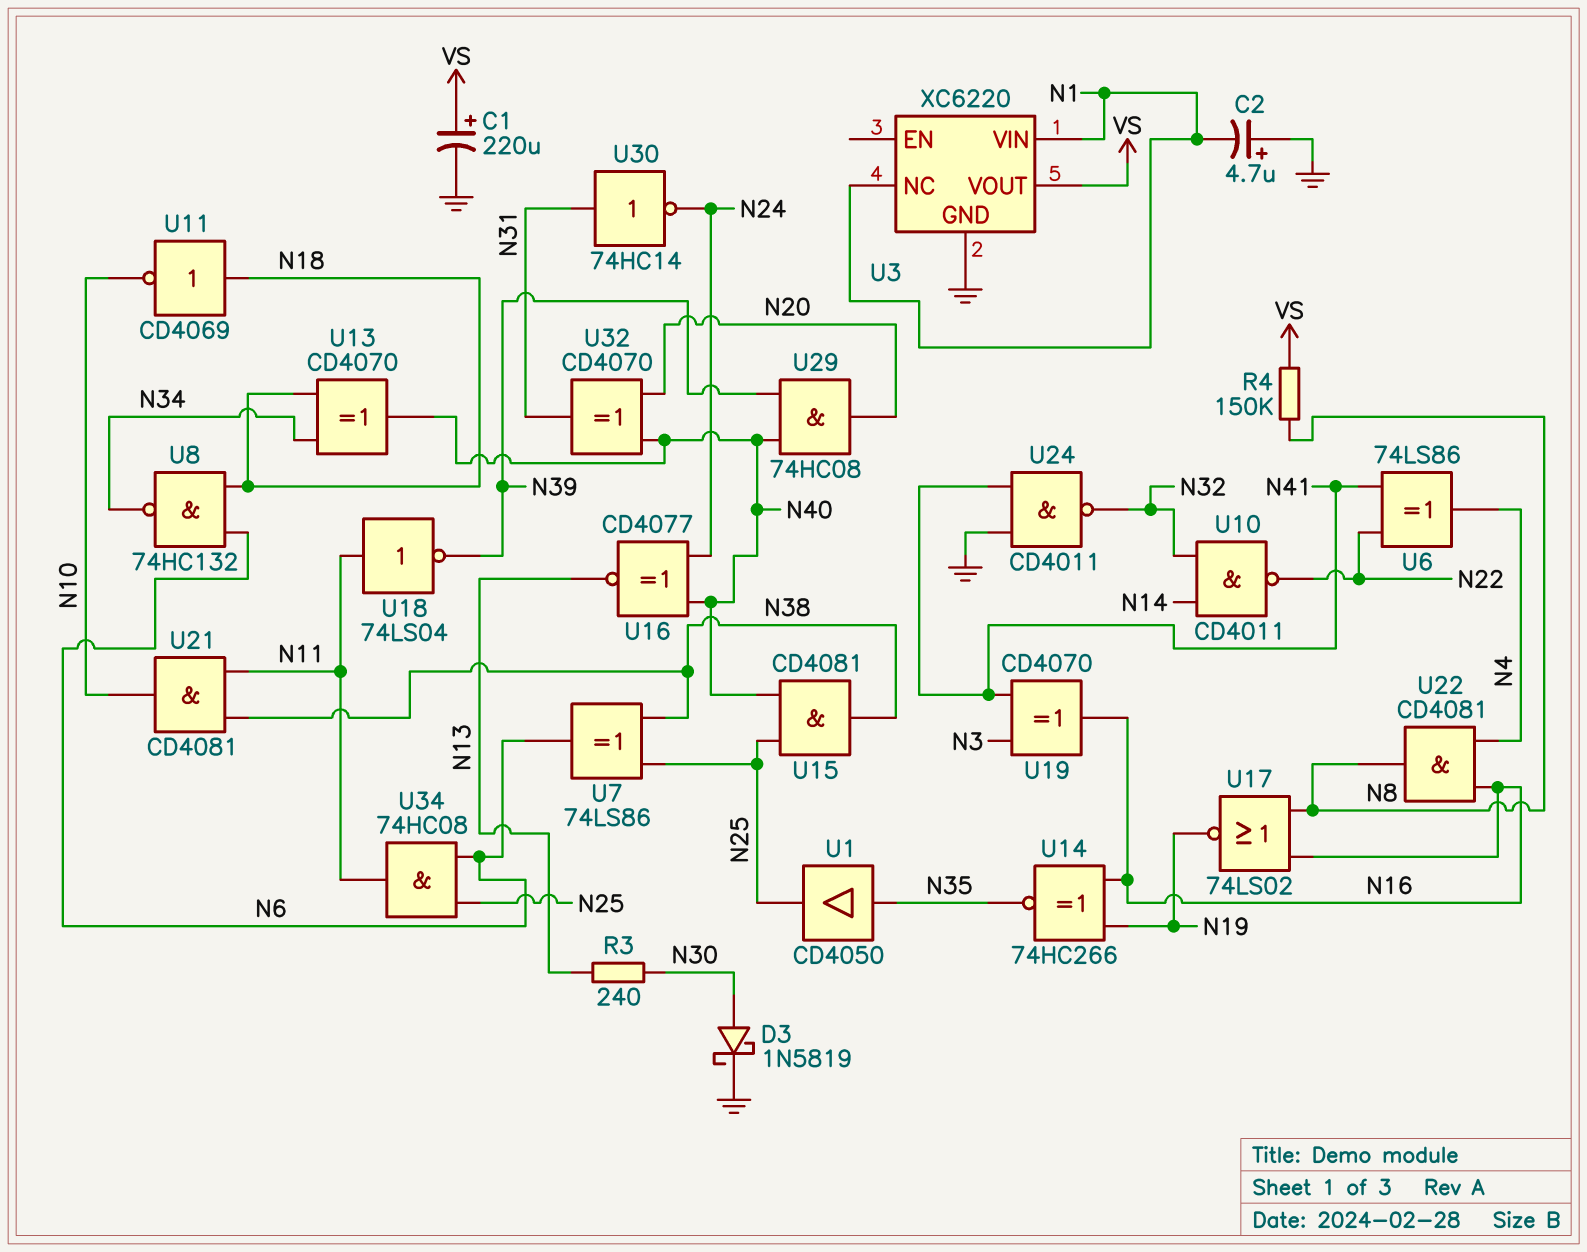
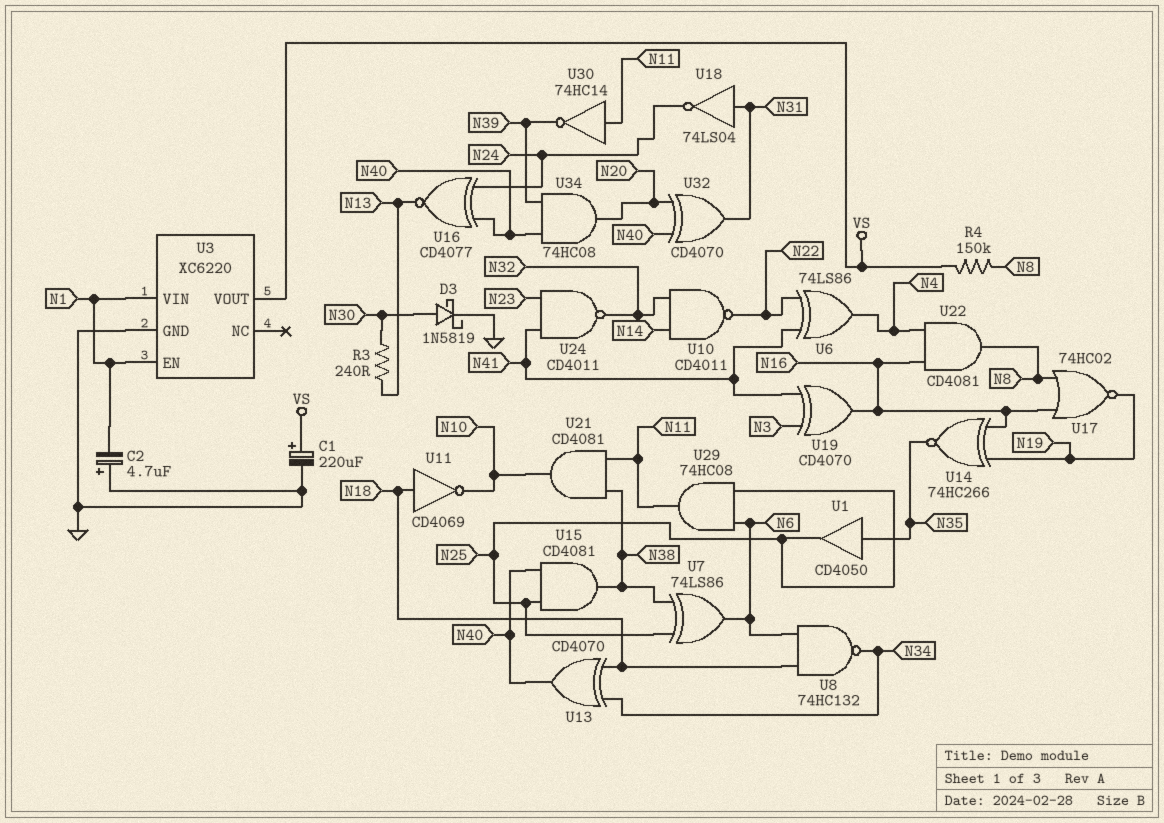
U3 pin EN: none -> N1
U3 pin NC: N1 -> none
U17: NOR 74LS02 (in N8, in N16, out N19) -> NOR 74HC02 (in N8, in N16, out N19)
U18: NOT 74LS04 (in N11, out N39) -> NOT 74LS04 (in N31, out N24)
U24: NAND CD4011 (in GND, in N41, out N32) -> NAND CD4011 (in N23, in N41, out N32)
U29: AND 74HC08 (in N39, in N40, out N20) -> AND 74HC08 (in N6, in N25, out N11)
U30: NOT 74HC14 (in N31, out N24) -> NOT 74HC14 (in N11, out N39)
U34: AND 74HC08 (in N6, in N25, out N11) -> AND 74HC08 (in N39, in N40, out N20)

